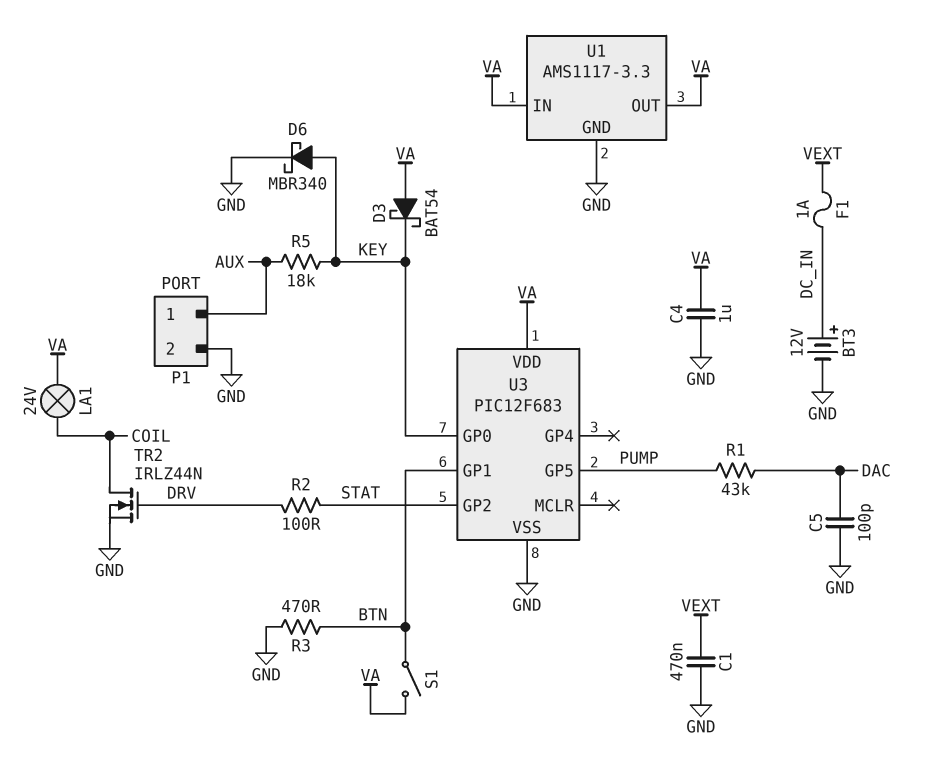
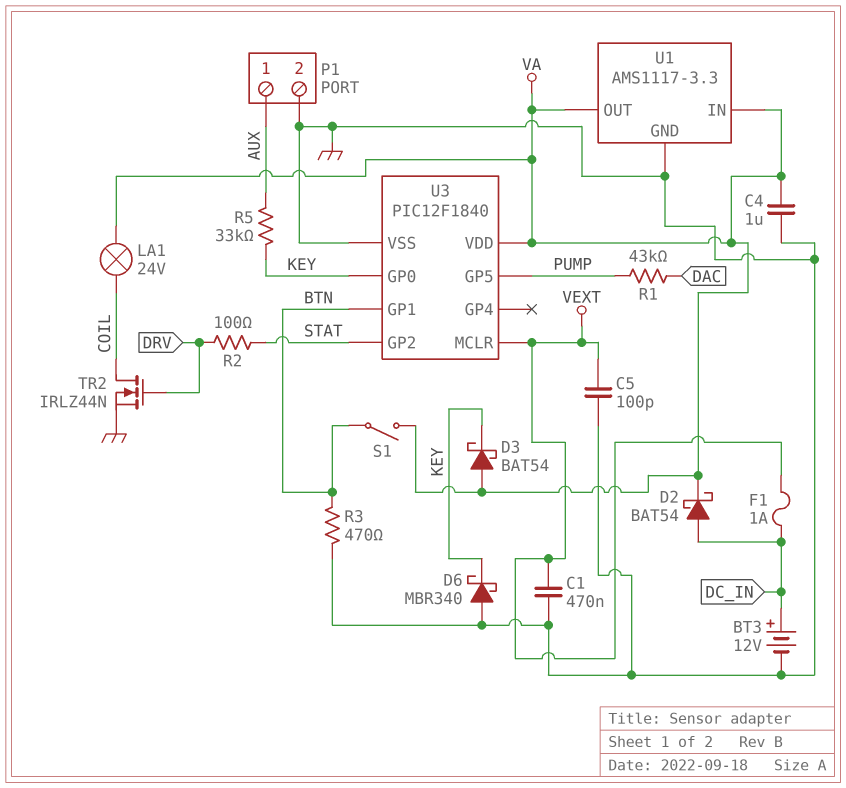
C5: 100pF (DAC, GND) -> 100pF (GND, VEXT)
D2: none -> schottky BAT54 (A DC_IN, K VA)
D6: schottky MBR340 (A KEY, K GND) -> schottky MBR340 (A GND, K KEY)
R5: 18k (AUX, KEY) -> 33k (AUX, KEY)
U3: PIC12F683 -> PIC12F1840
U3 pin MCLR: none -> VEXT

